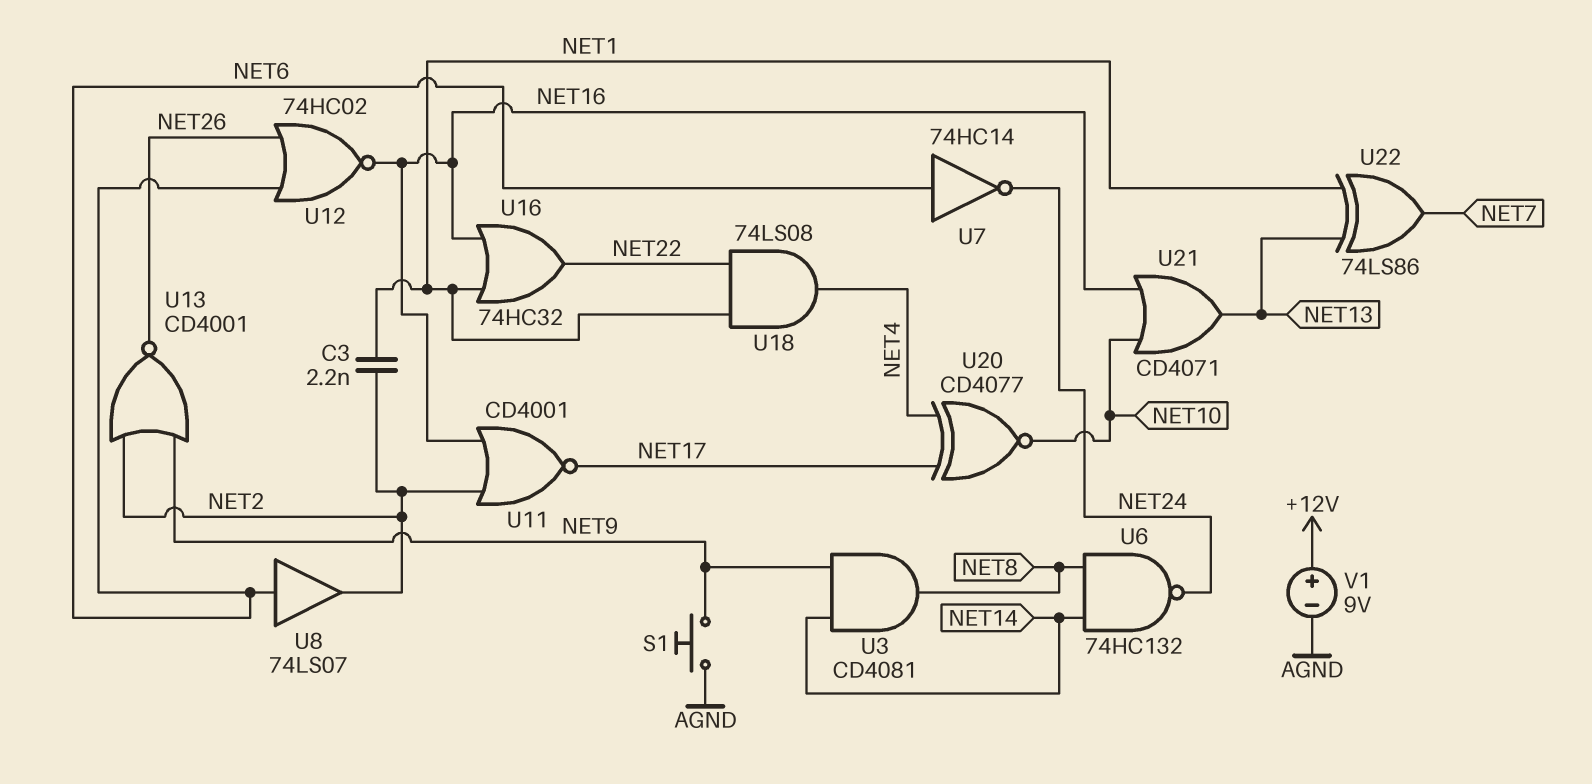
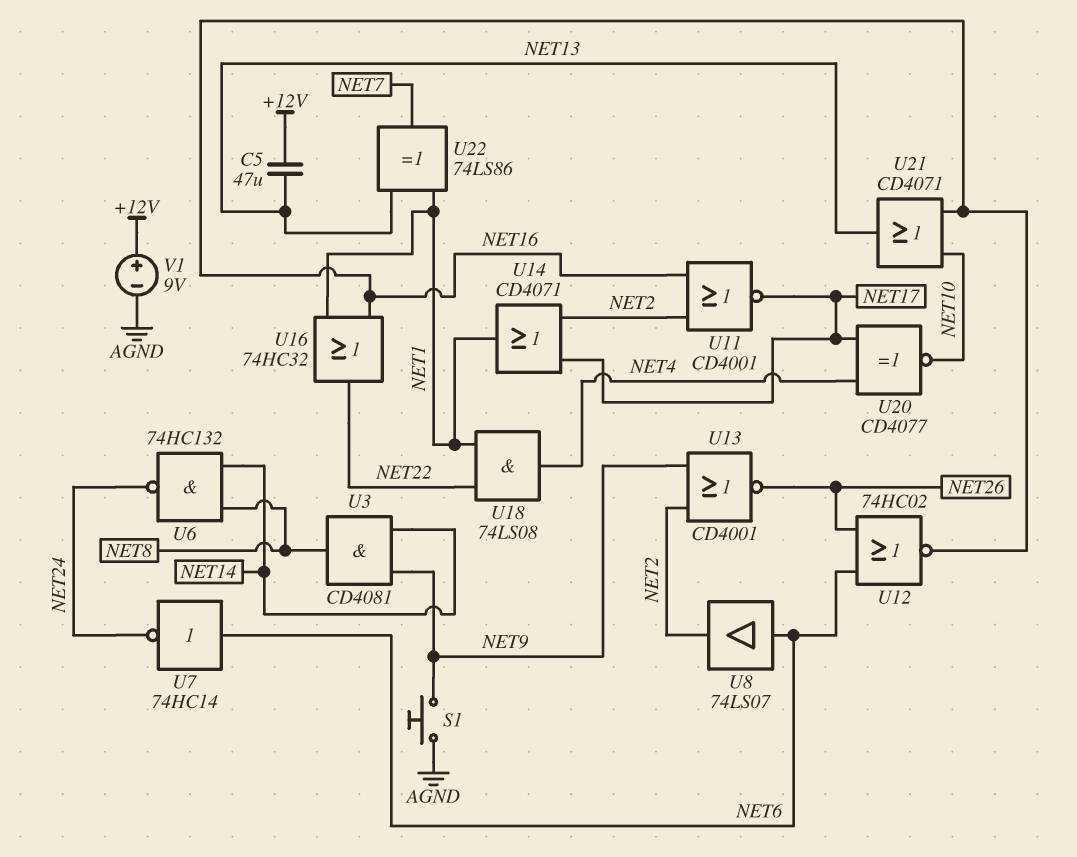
C3: 2.2nF (NET1, NET2) -> none
C5: none -> 47uF (+12V, NET13)
U14: none -> OR CD4071 (in NET2, in NET17, out NET1)

